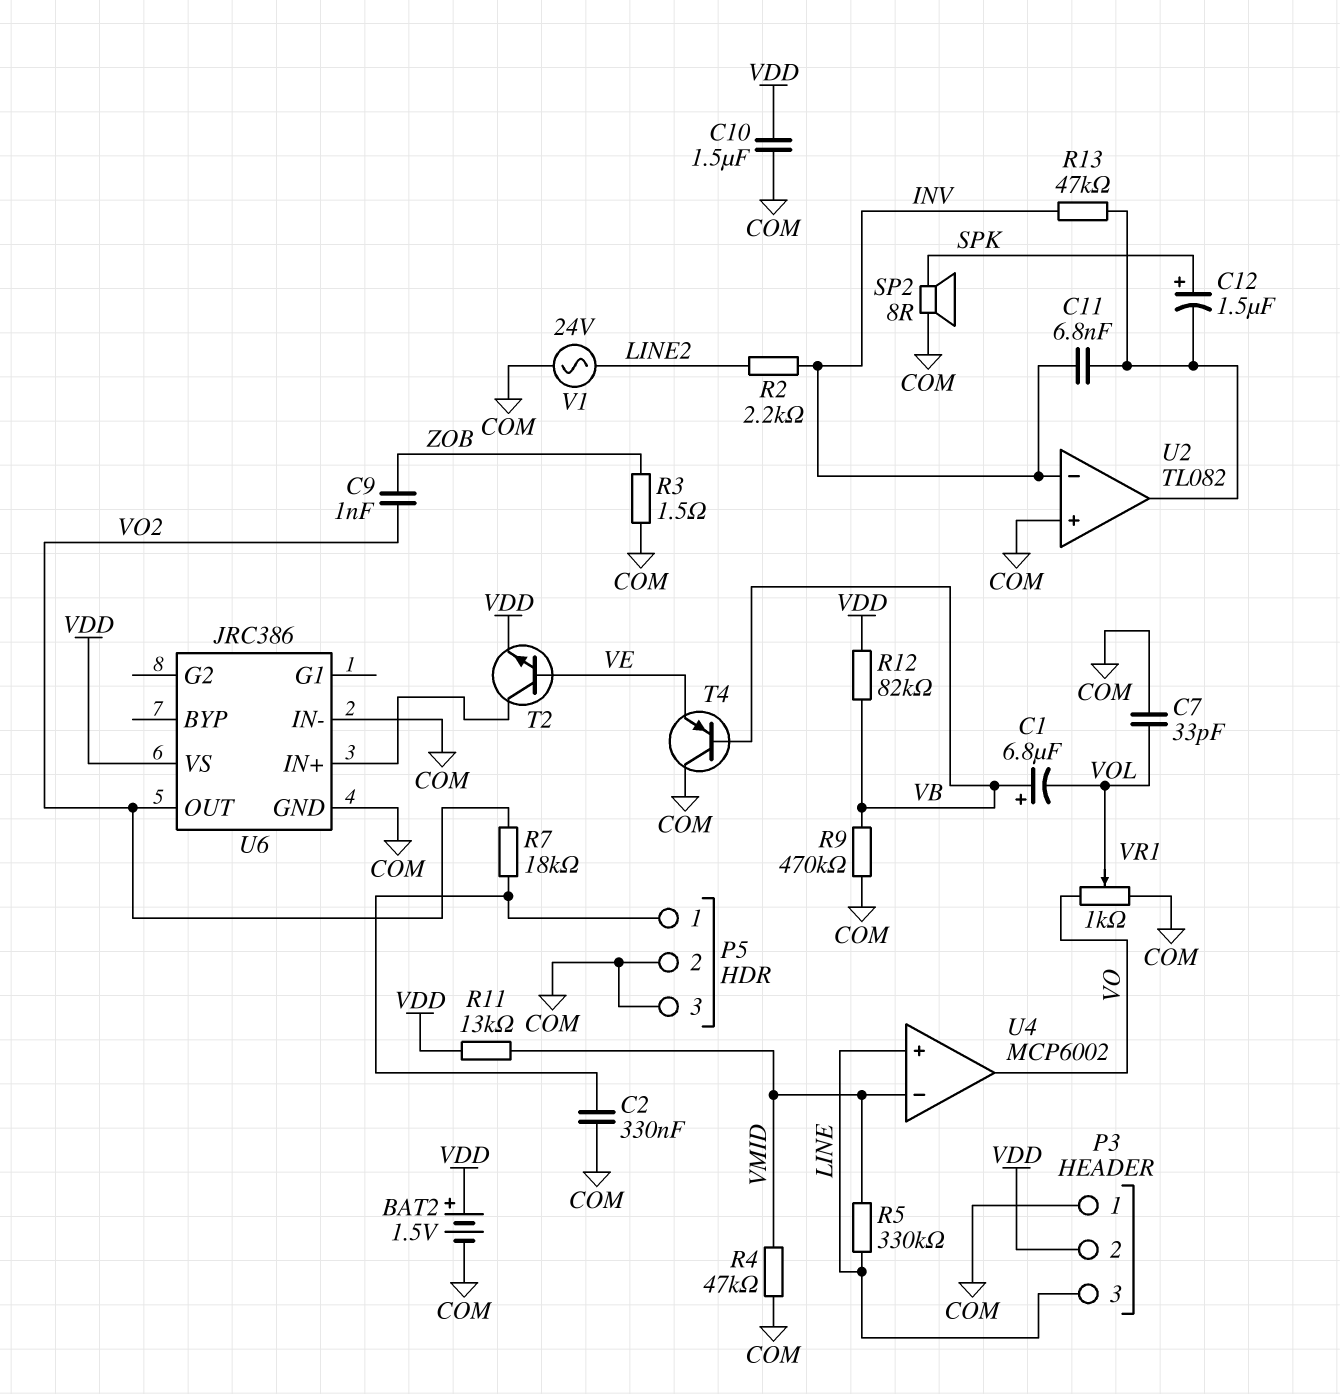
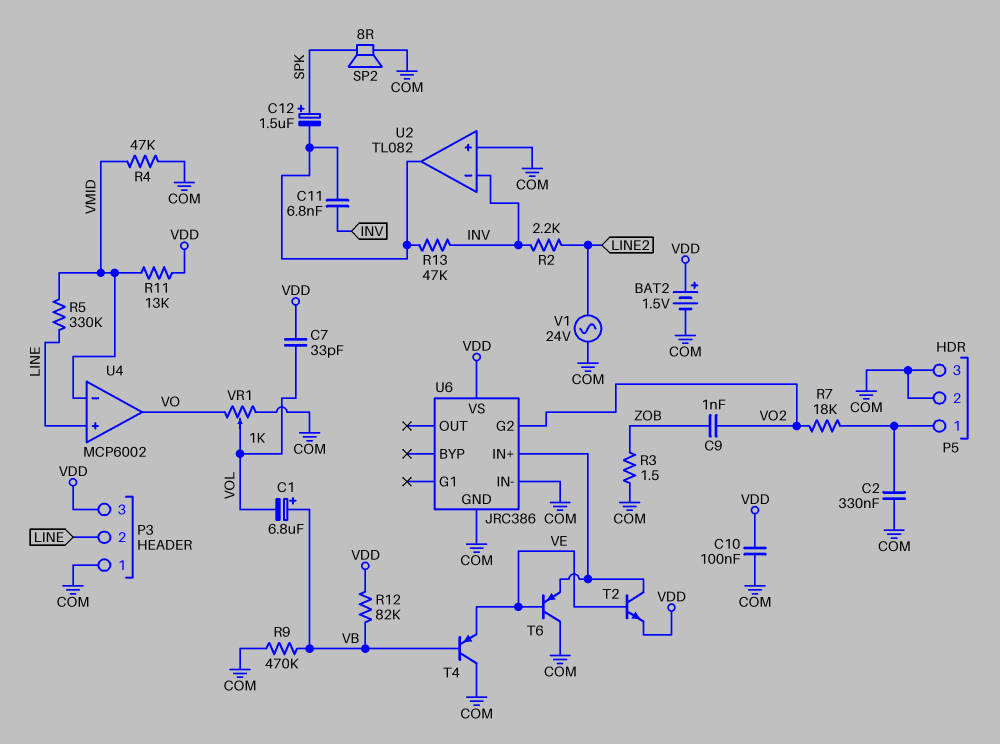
C7: 33pF (COM, VOL) -> 33pF (VDD, VOL)
C10: 1.5uF (COM, VDD) -> 100nF (COM, VDD)
P3 pin 2: VDD -> LINE
P3 pin 3: LINE -> VDD
T6: none -> PNP (B VE, C COM, E U6/IN+)
U6 pin G2: none -> VO2
U6 pin OUT: VO2 -> none

